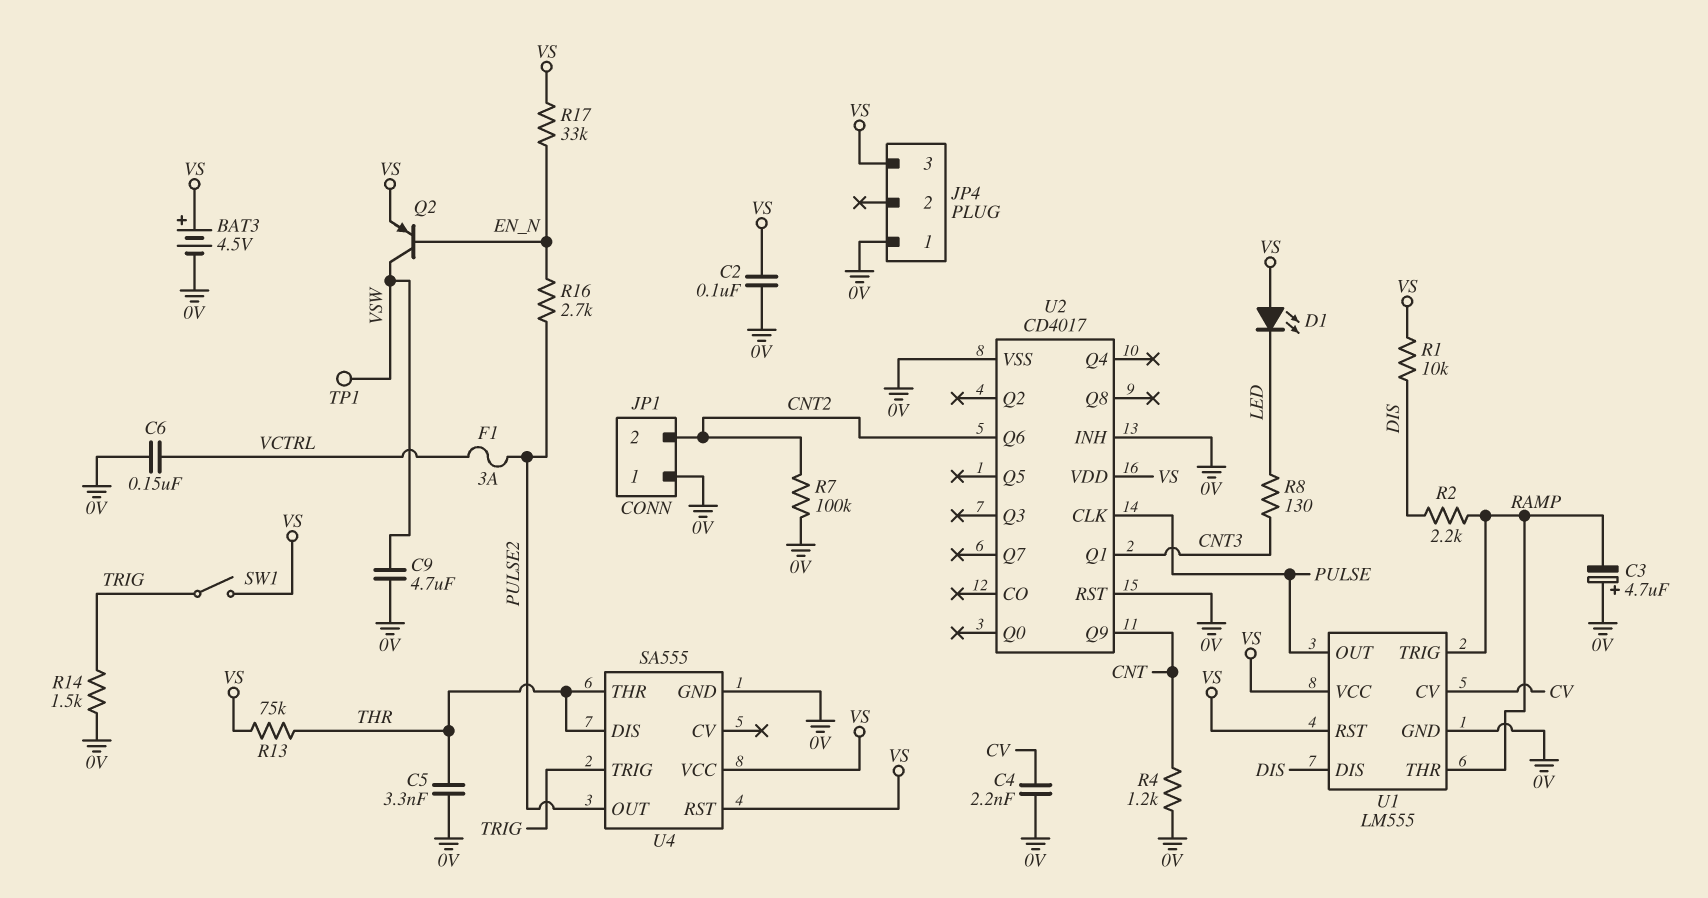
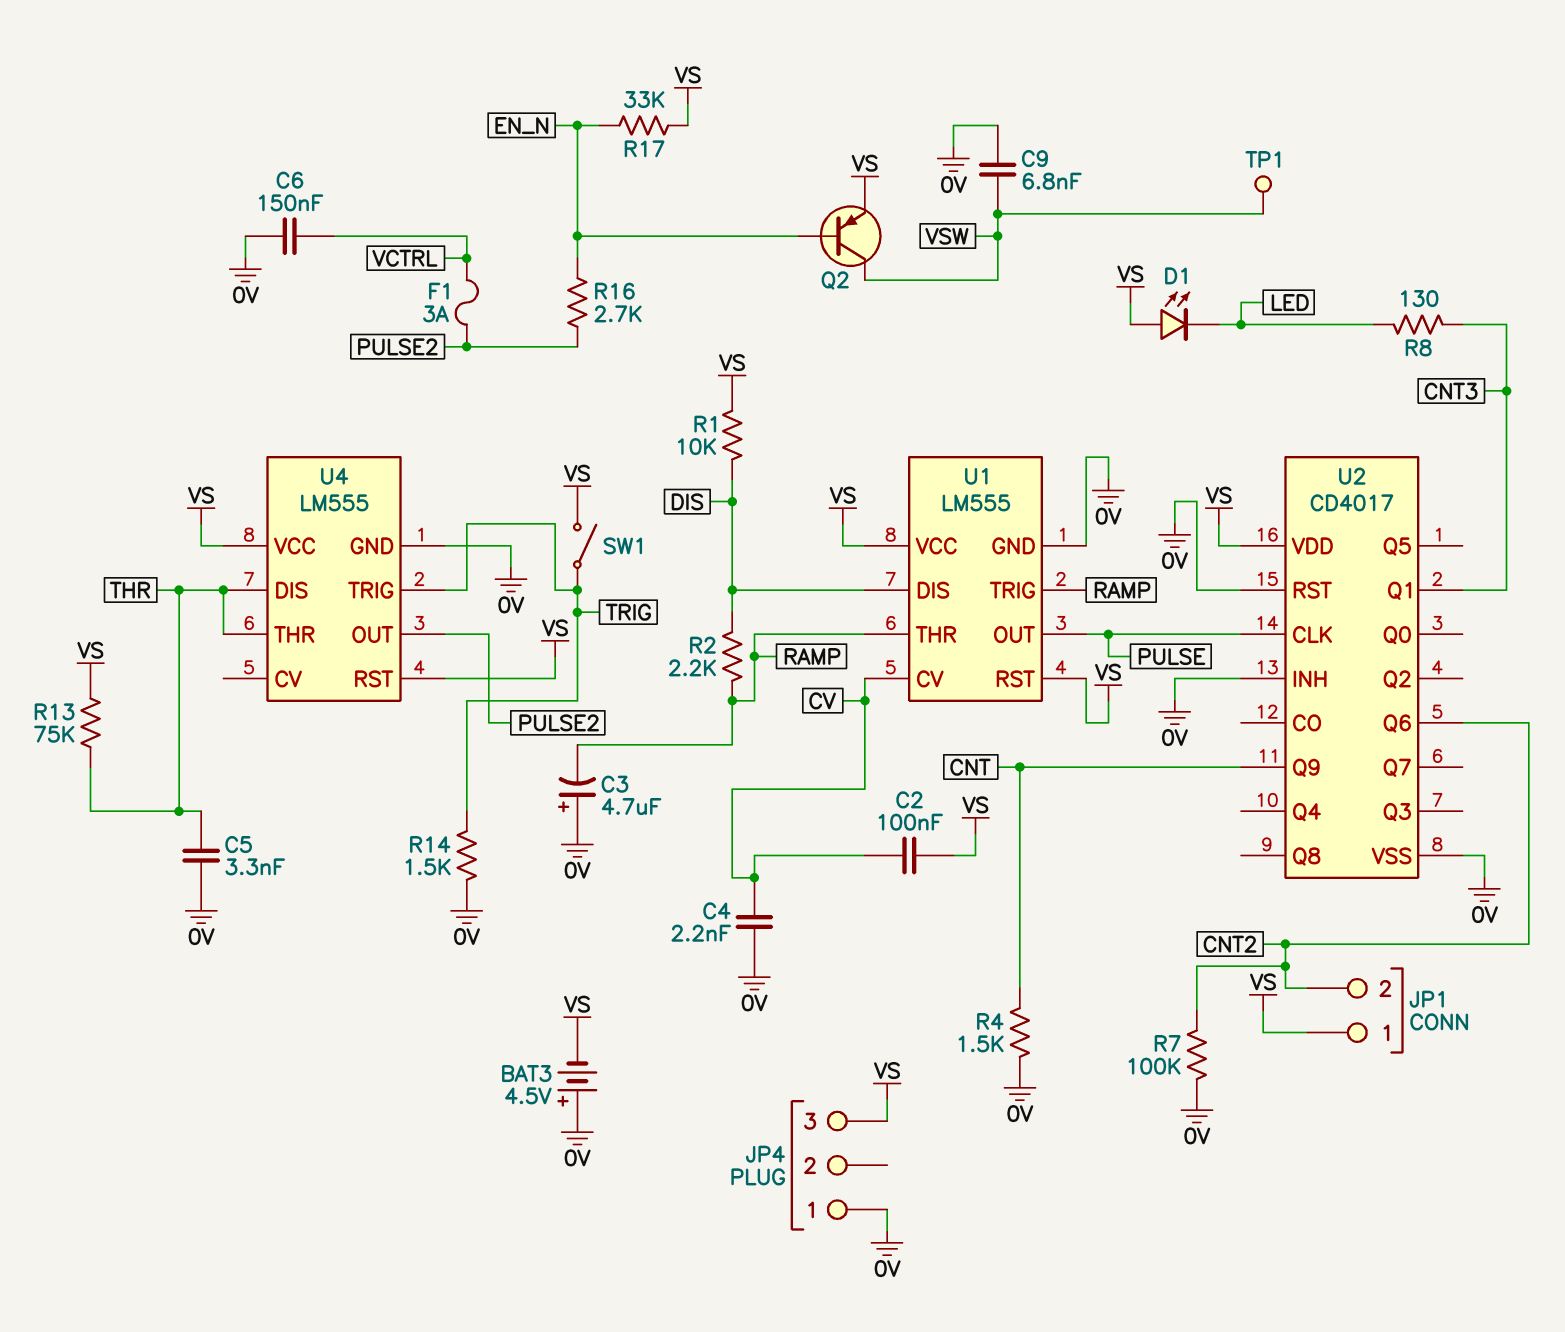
BAT3: 4.5V (plus VS, minus 0V) -> 4.5V (plus 0V, minus VS)
C2: 100nF (0V, VS) -> 100nF (CV, VS)
C9: 4.7uF (0V, VSW) -> 6.8nF (0V, VSW)
JP1 pin 1: 0V -> VS
R4: 1.2k (0V, CNT) -> 1.5k (0V, CNT)
U4: SA555 -> LM555

